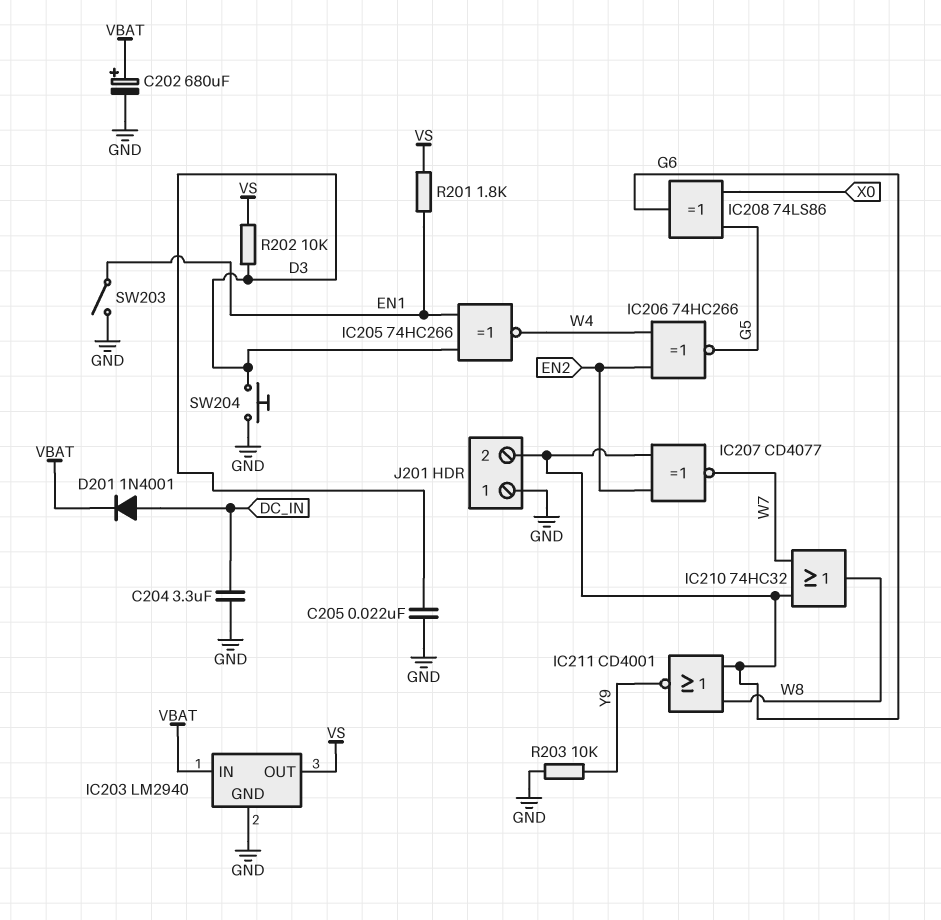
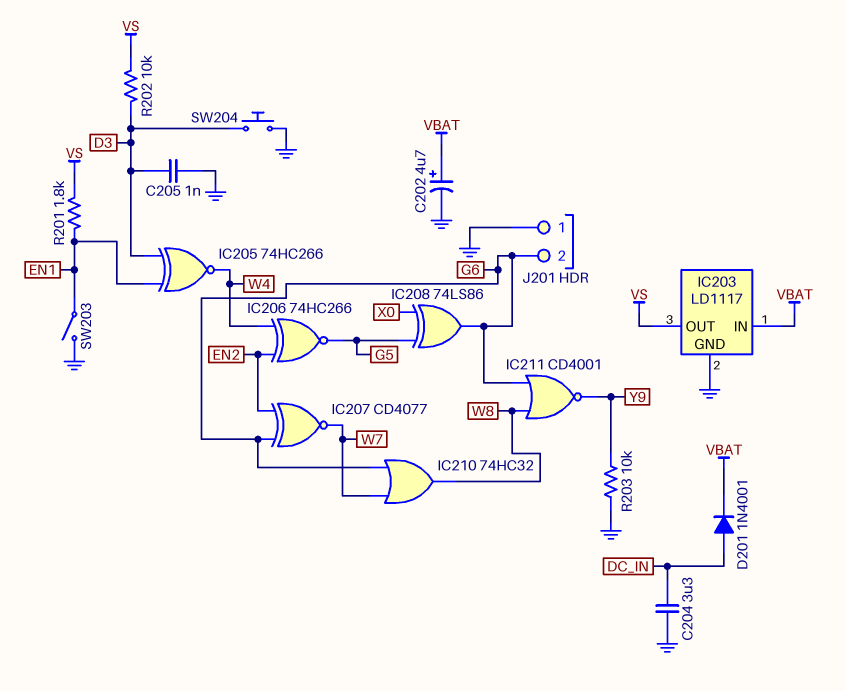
C202: 680uF (plus VBAT, minus GND) -> 4.7uF (plus VBAT, minus GND)
C205: 22nF (D3, GND) -> 1nF (D3, GND)
IC203: LM2940 -> LD1117

